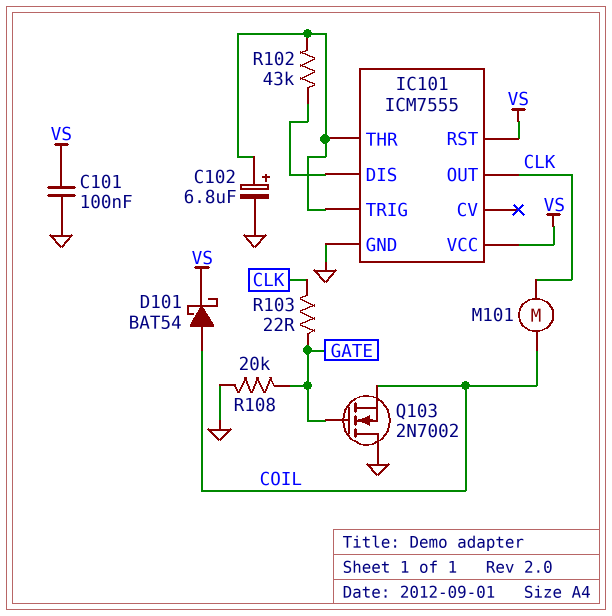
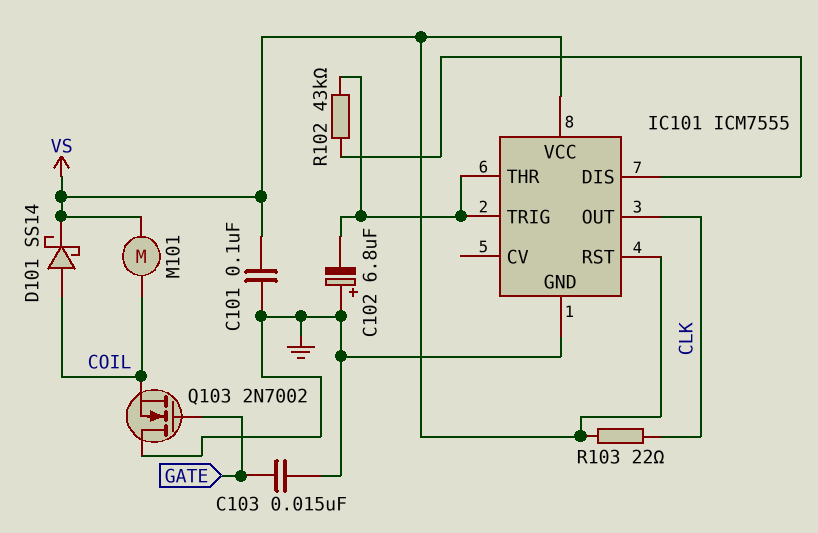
C102: 6.8uF (plus IC101/THR, minus GND) -> 6.8uF (plus GND, minus IC101/THR)
C103: none -> 15nF (GATE, GND)
D101: schottky BAT54 (A COIL, K VS) -> schottky SS14 (A COIL, K VS)
M101: motor (CLK, COIL) -> motor (COIL, VS)
R103: 22 (CLK, GATE) -> 22 (CLK, VS)
R108: 20k (GATE, GND) -> none

